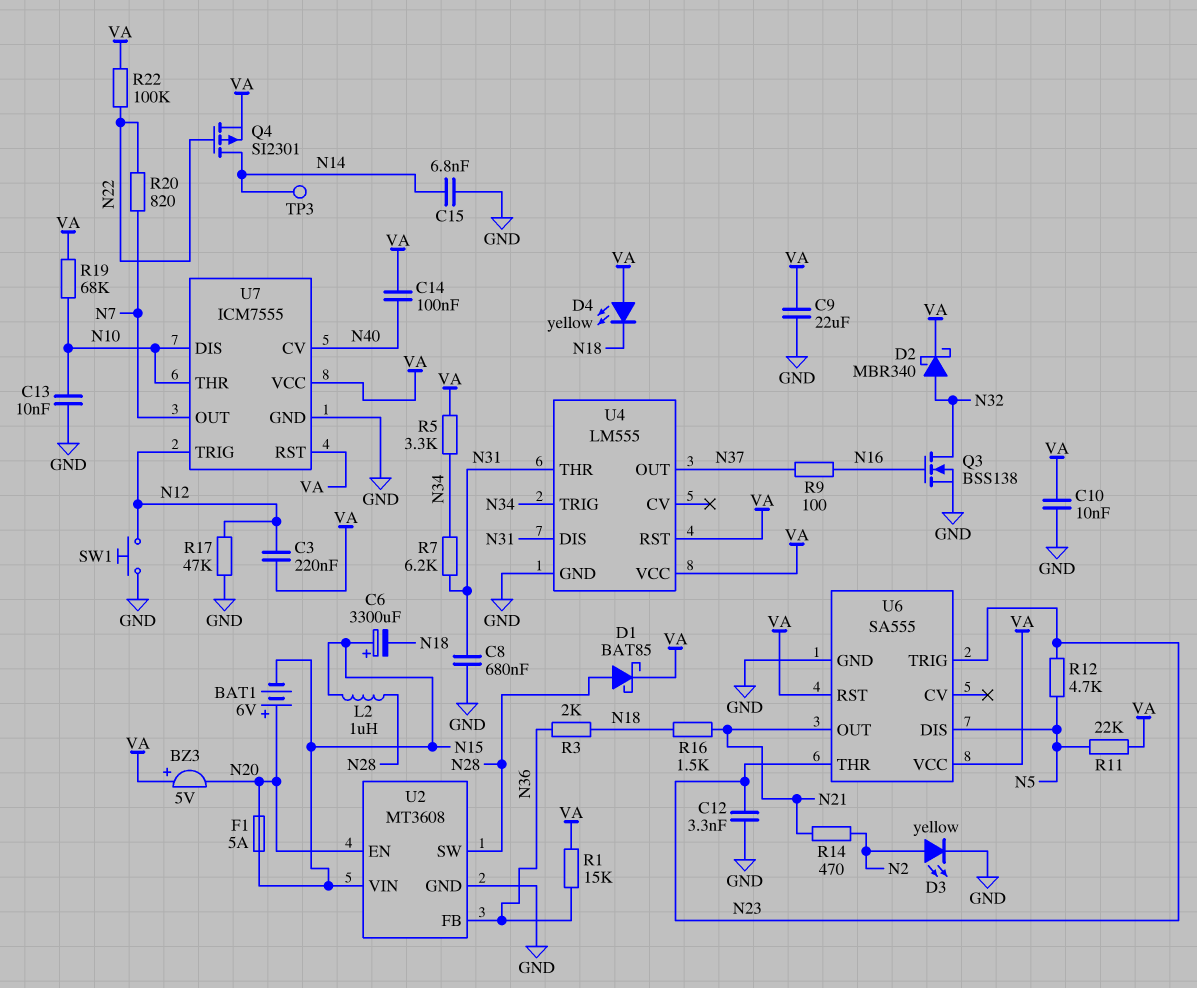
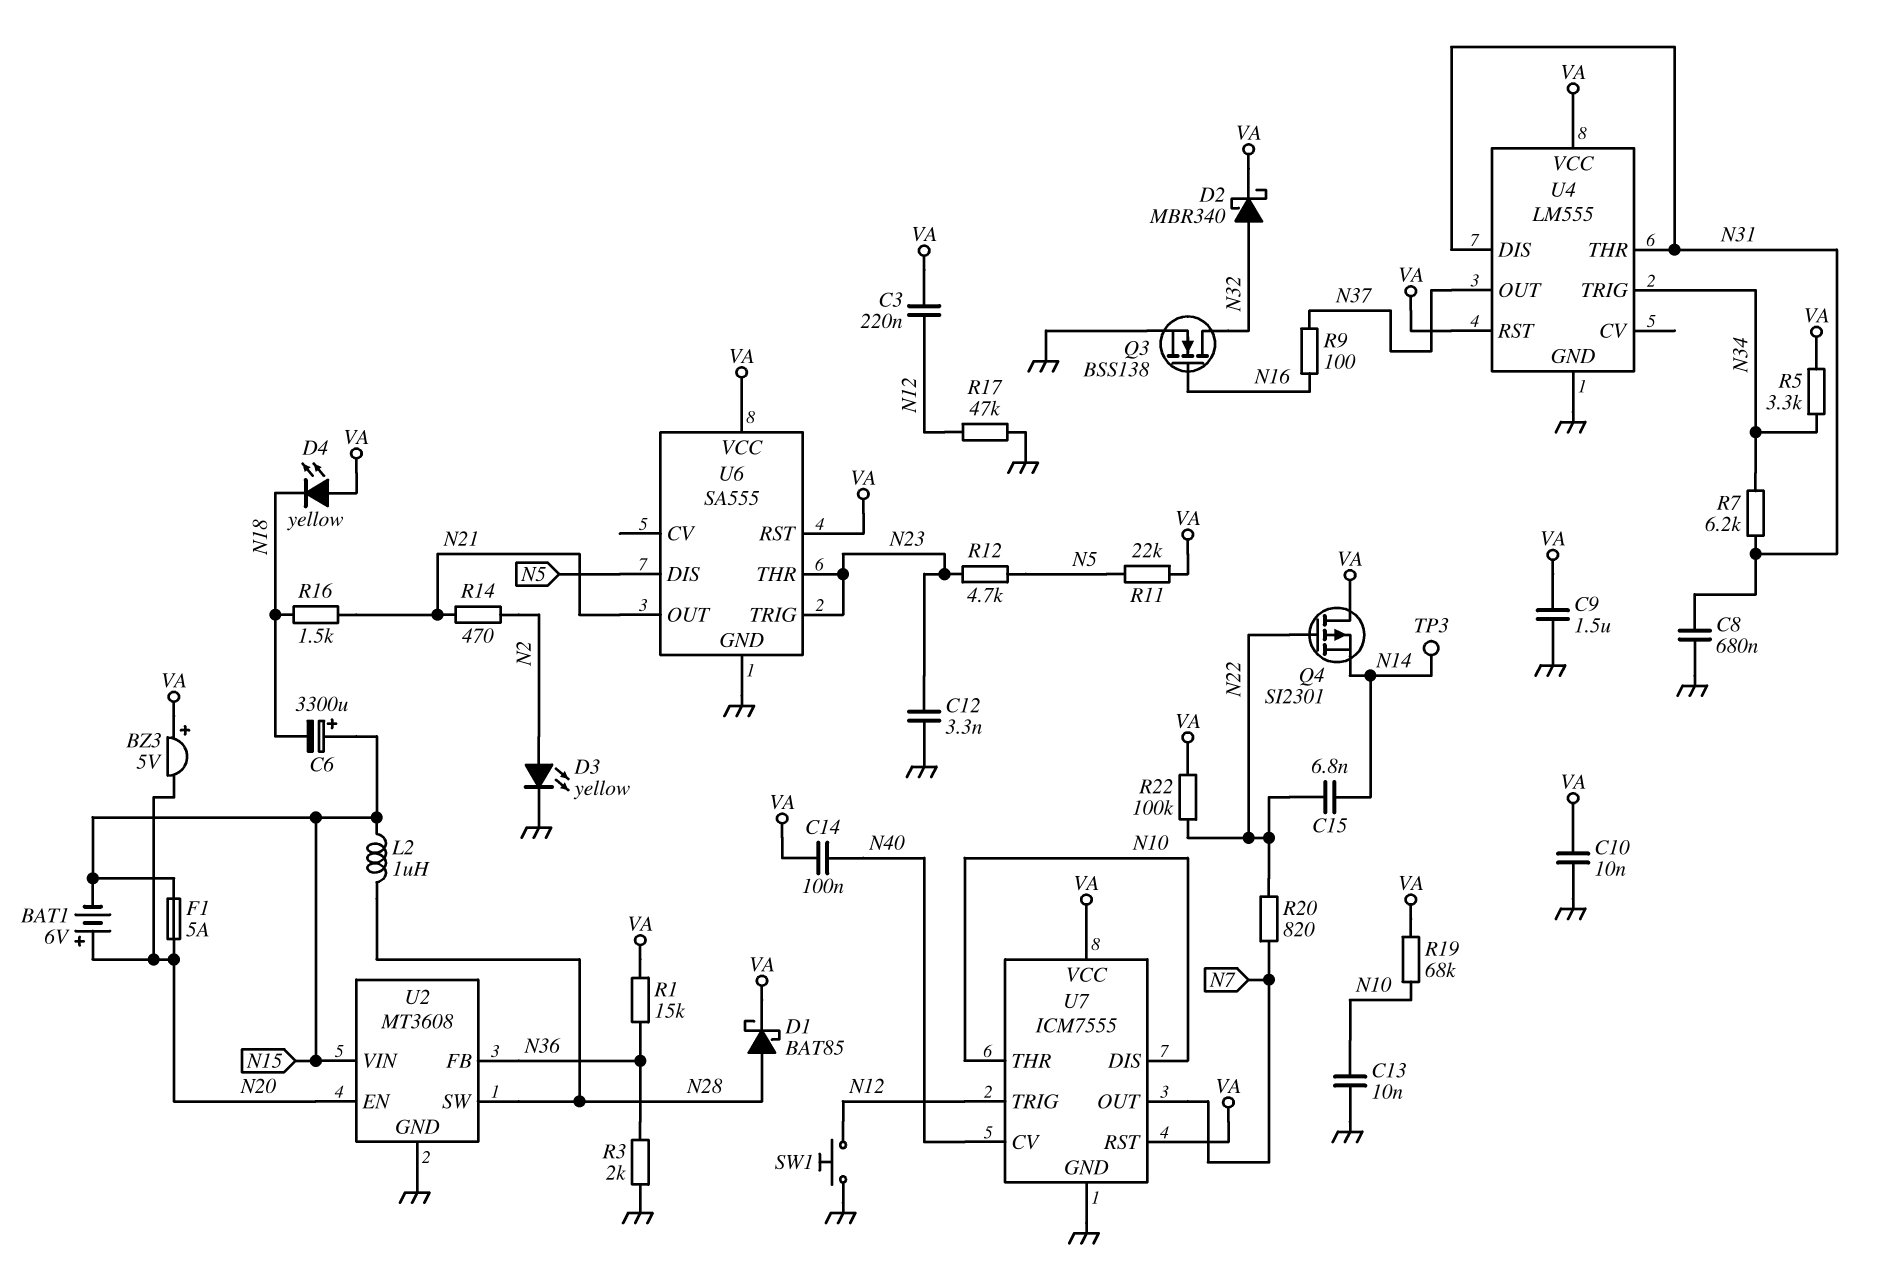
C9: 22uF (GND, VA) -> 1.5uF (GND, VA)
C15: 6.8nF (GND, N14) -> 6.8nF (N14, N22)
Q4: PMOS SI2301 (G N22, D N14, S VA) -> PMOS SI2301 (G N22, D VA, S N14)
R3: 2k (N18, N36) -> 2k (GND, N36)

